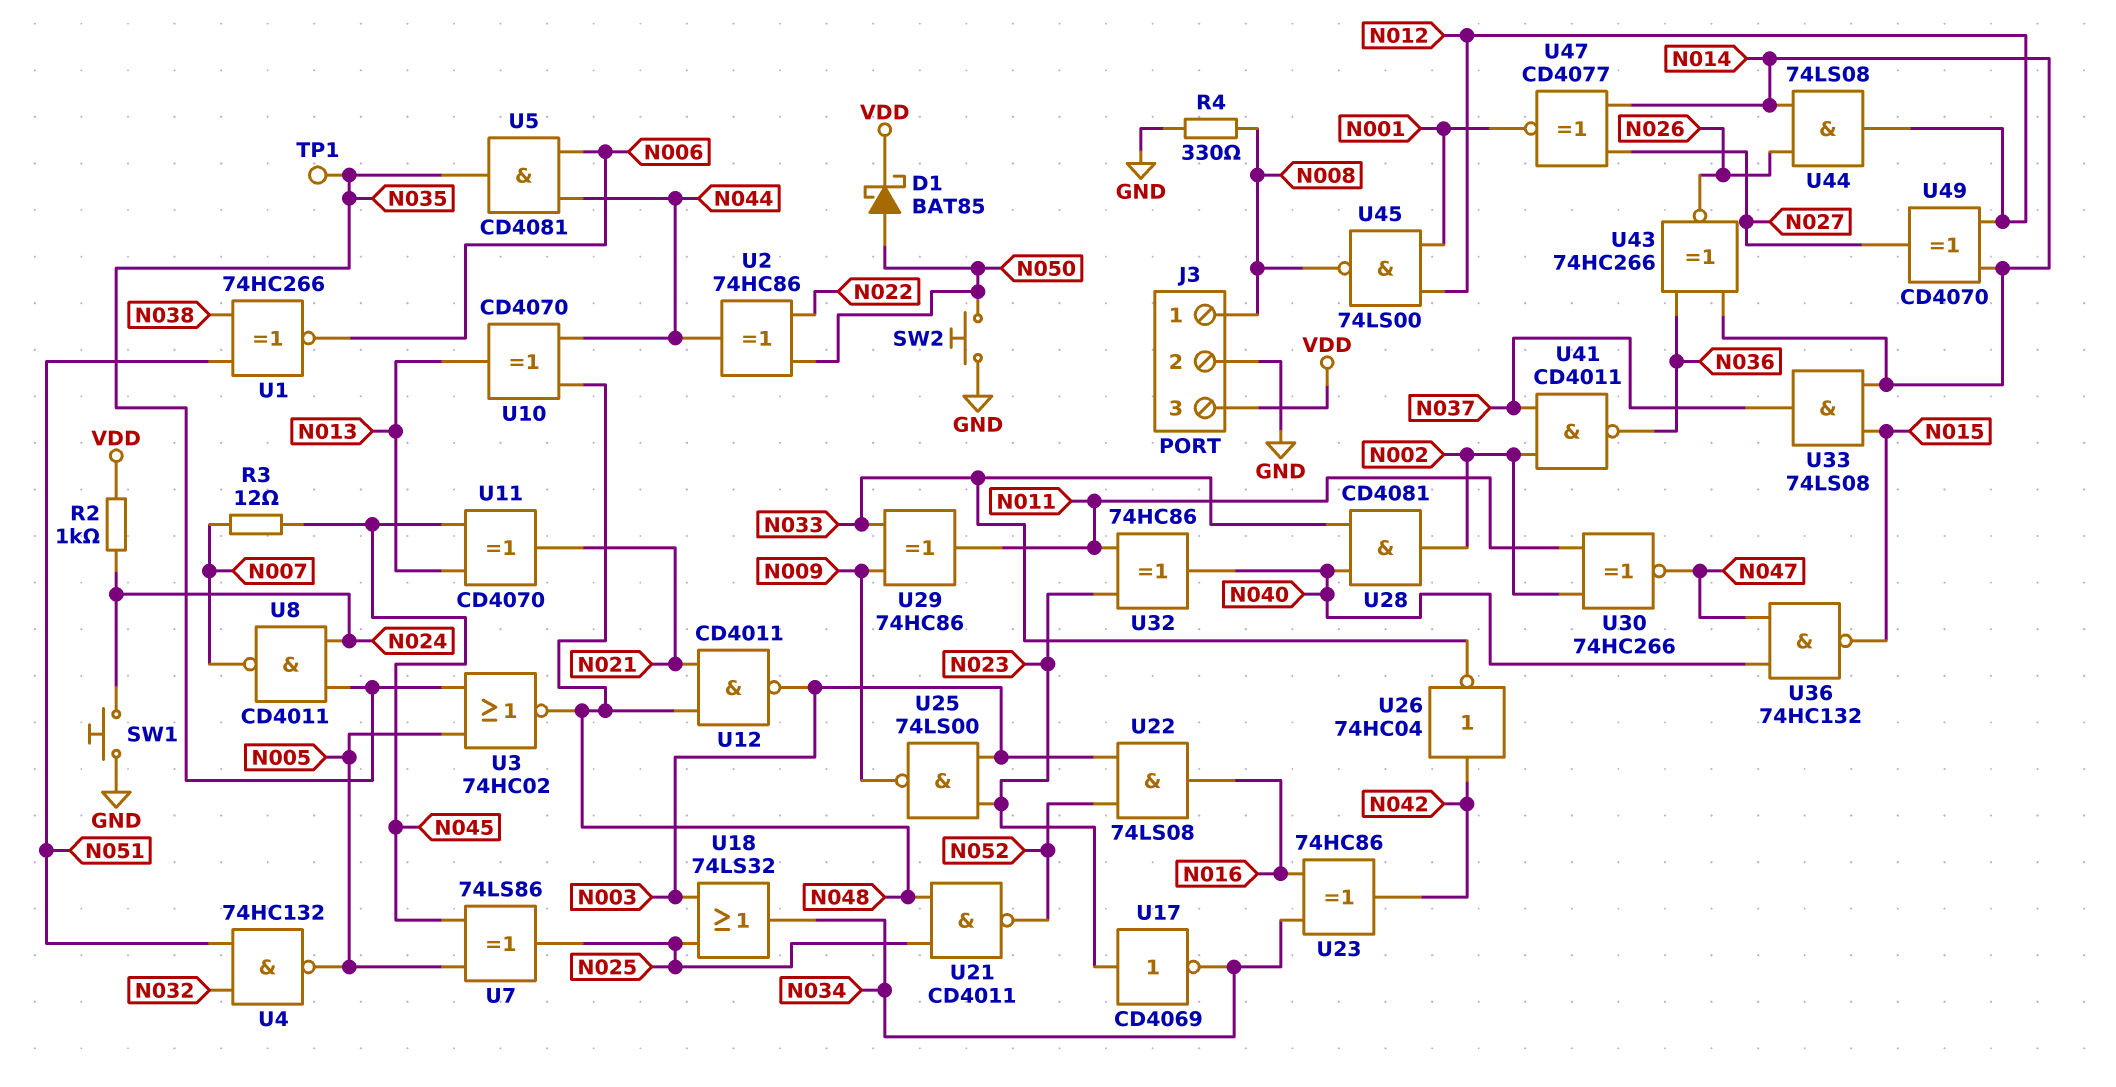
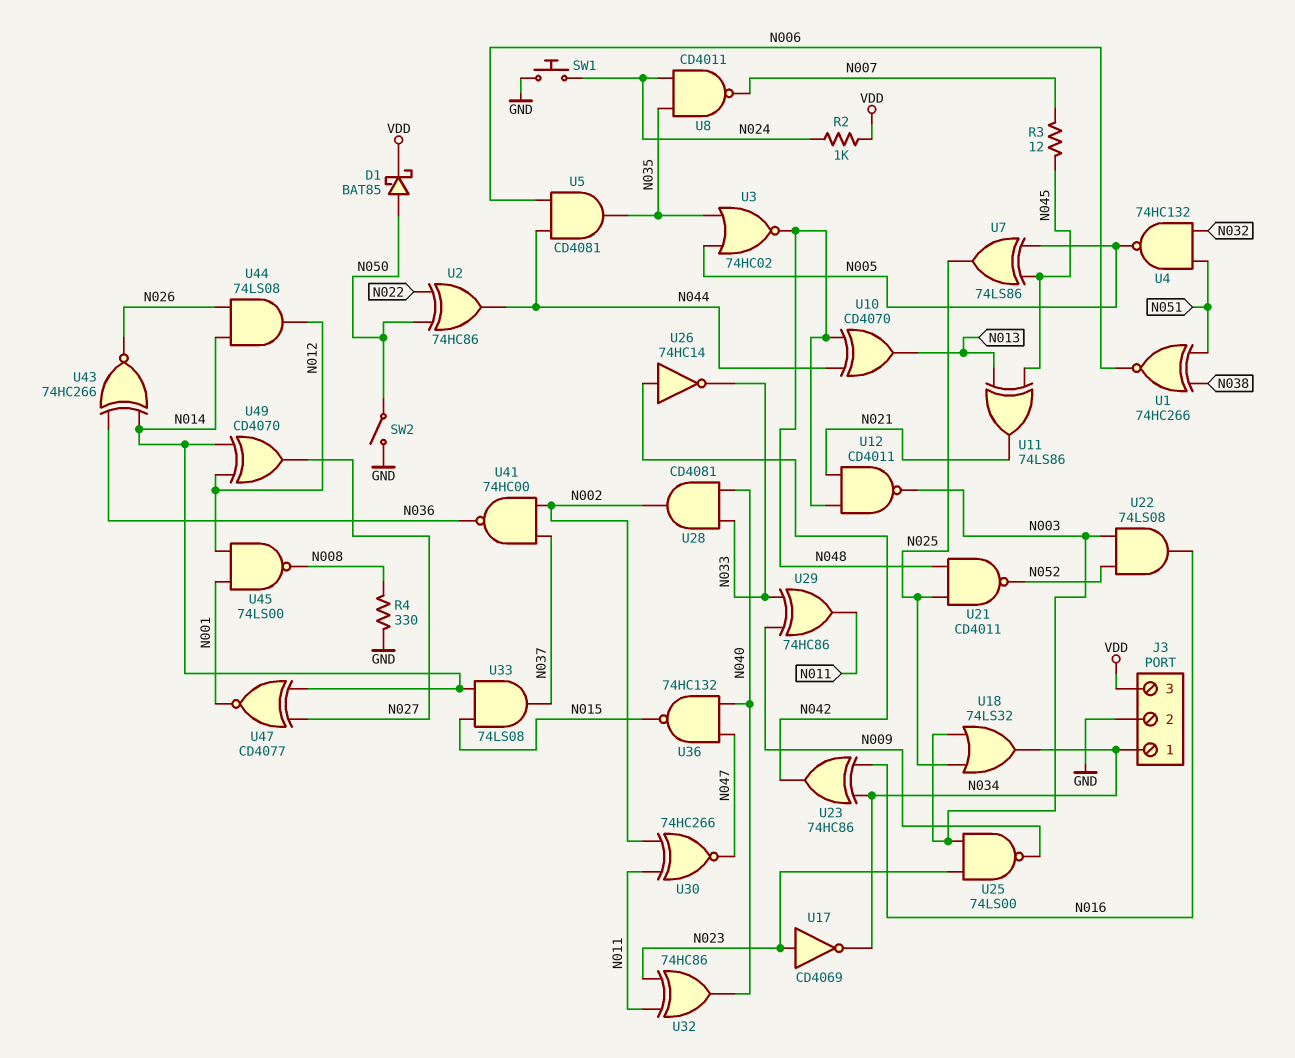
J3 pin 1: N008 -> N034
SW2: button (GND, N050) -> switch (GND, N050)
TP1: test point (N035) -> none
U11: XOR CD4070 (in N013, in N045, out N021) -> XOR 74LS86 (in N013, in N045, out N021)
U26: NOT 74HC04 (in N042, out N033) -> NOT 74HC14 (in N042, out N033)
U41: NAND CD4011 (in N002, in N037, out N036) -> NAND 74HC00 (in N002, in N037, out N036)

